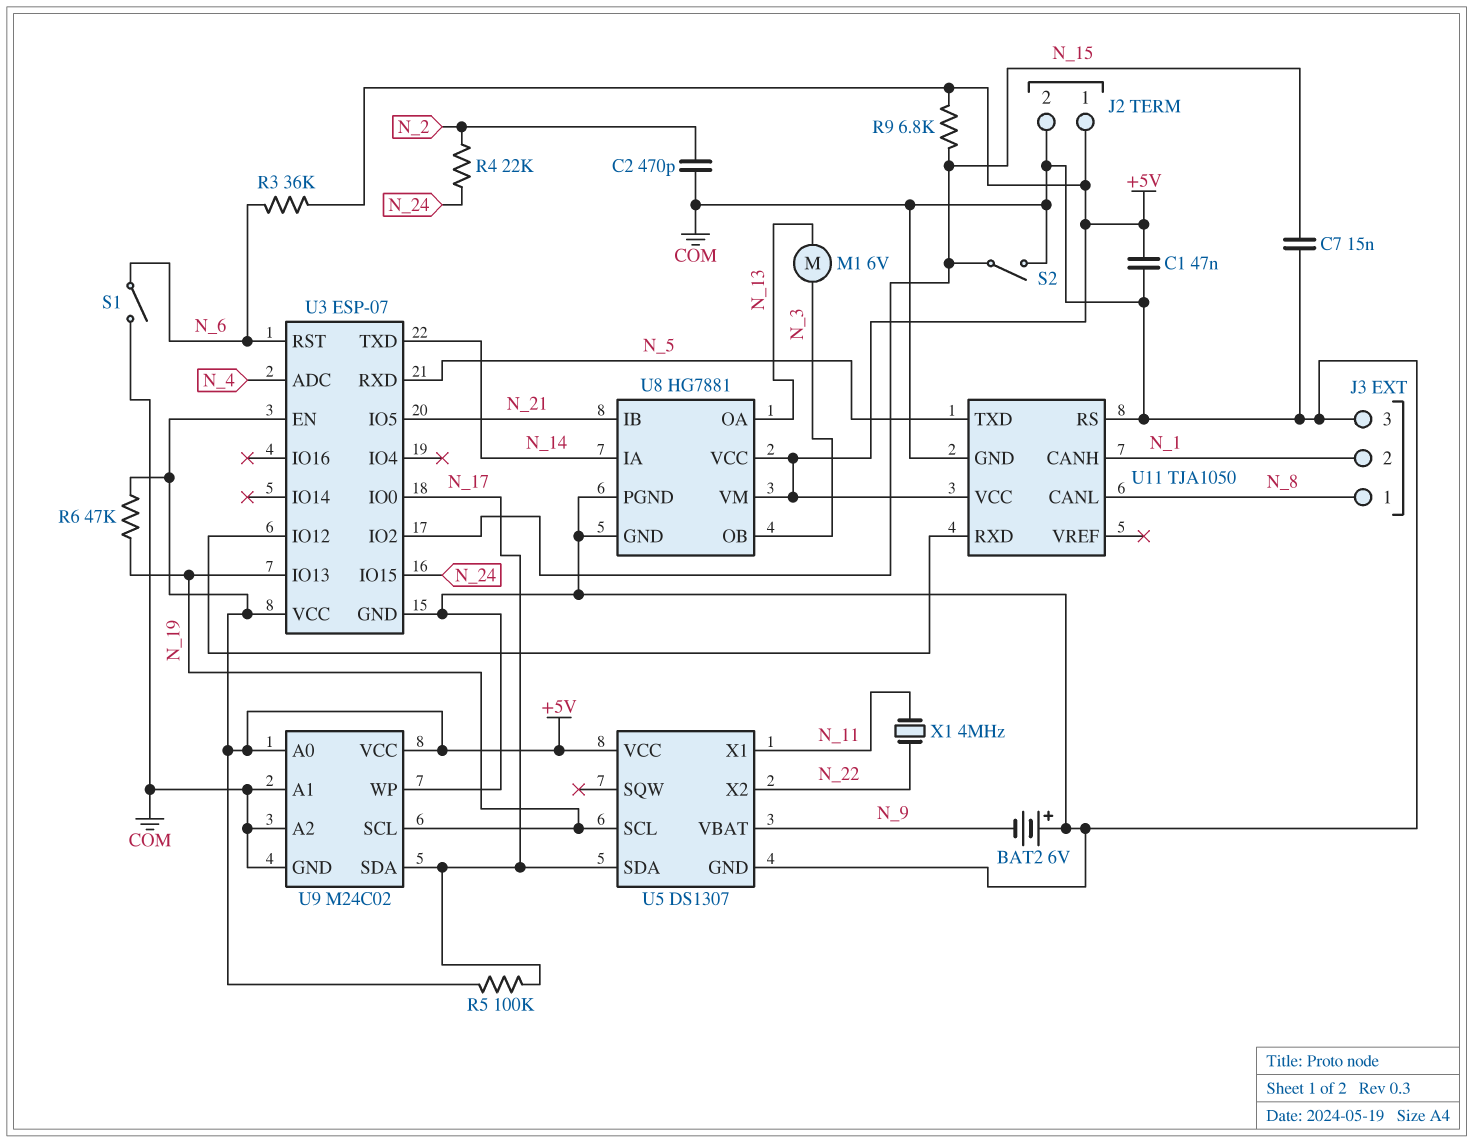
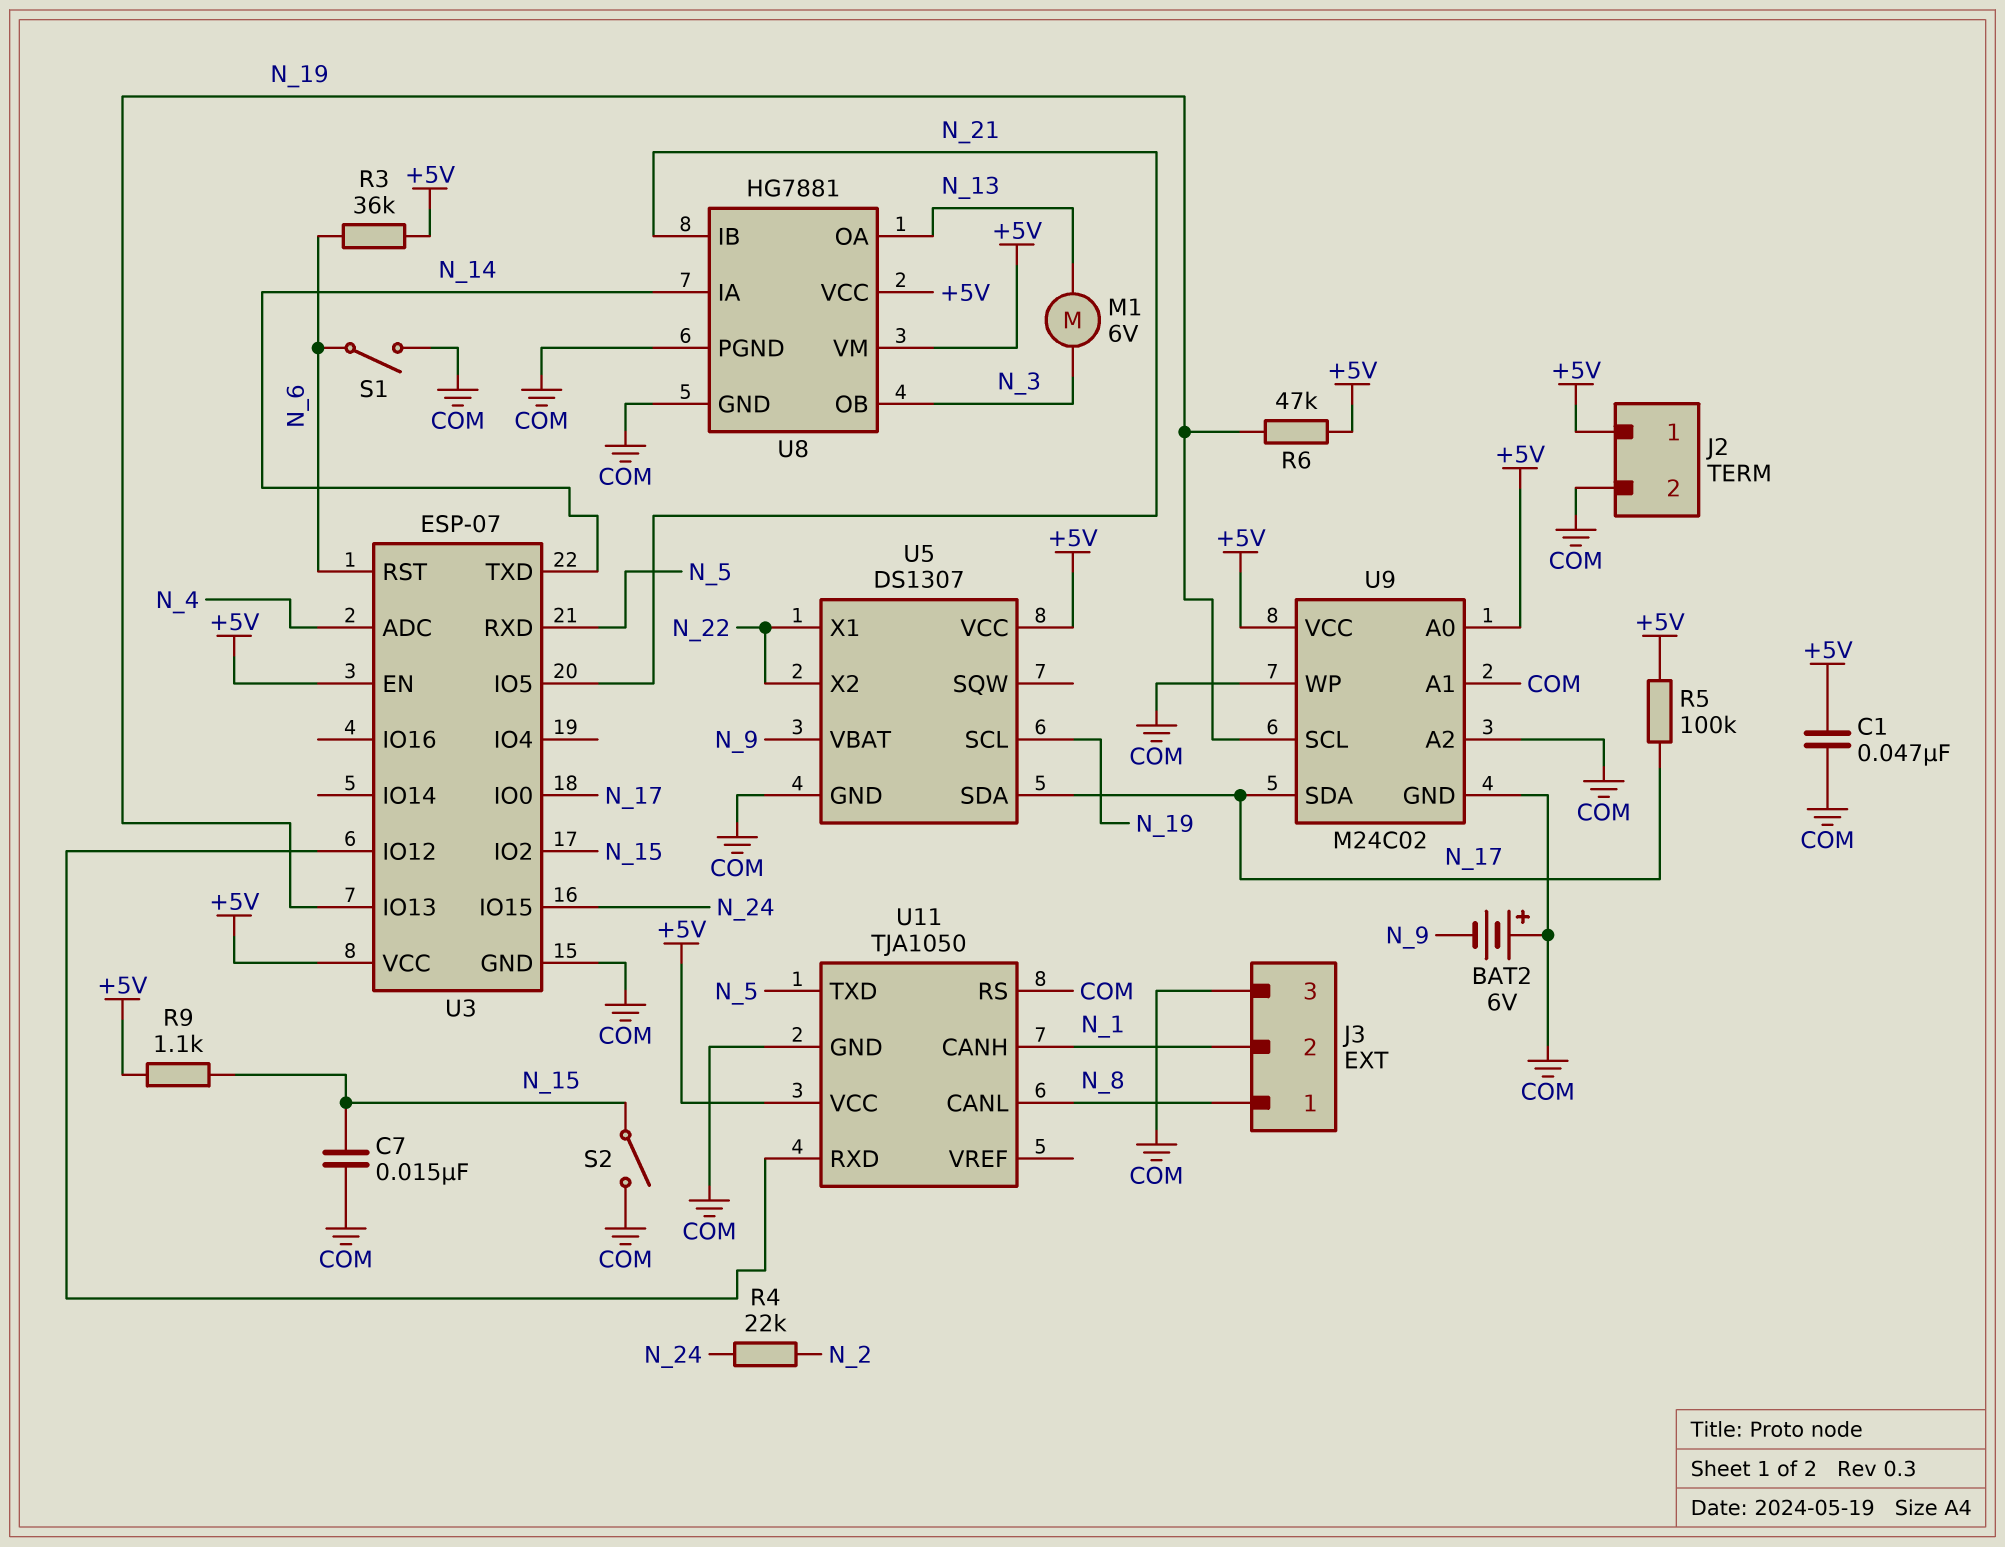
C2: 470pF (COM, N_2) -> none
R9: 6.8k (+5V, N_15) -> 1.1k (+5V, N_15)
U5 pin X1: N_11 -> N_22
X1: 4MHz (N_11, N_22) -> none

